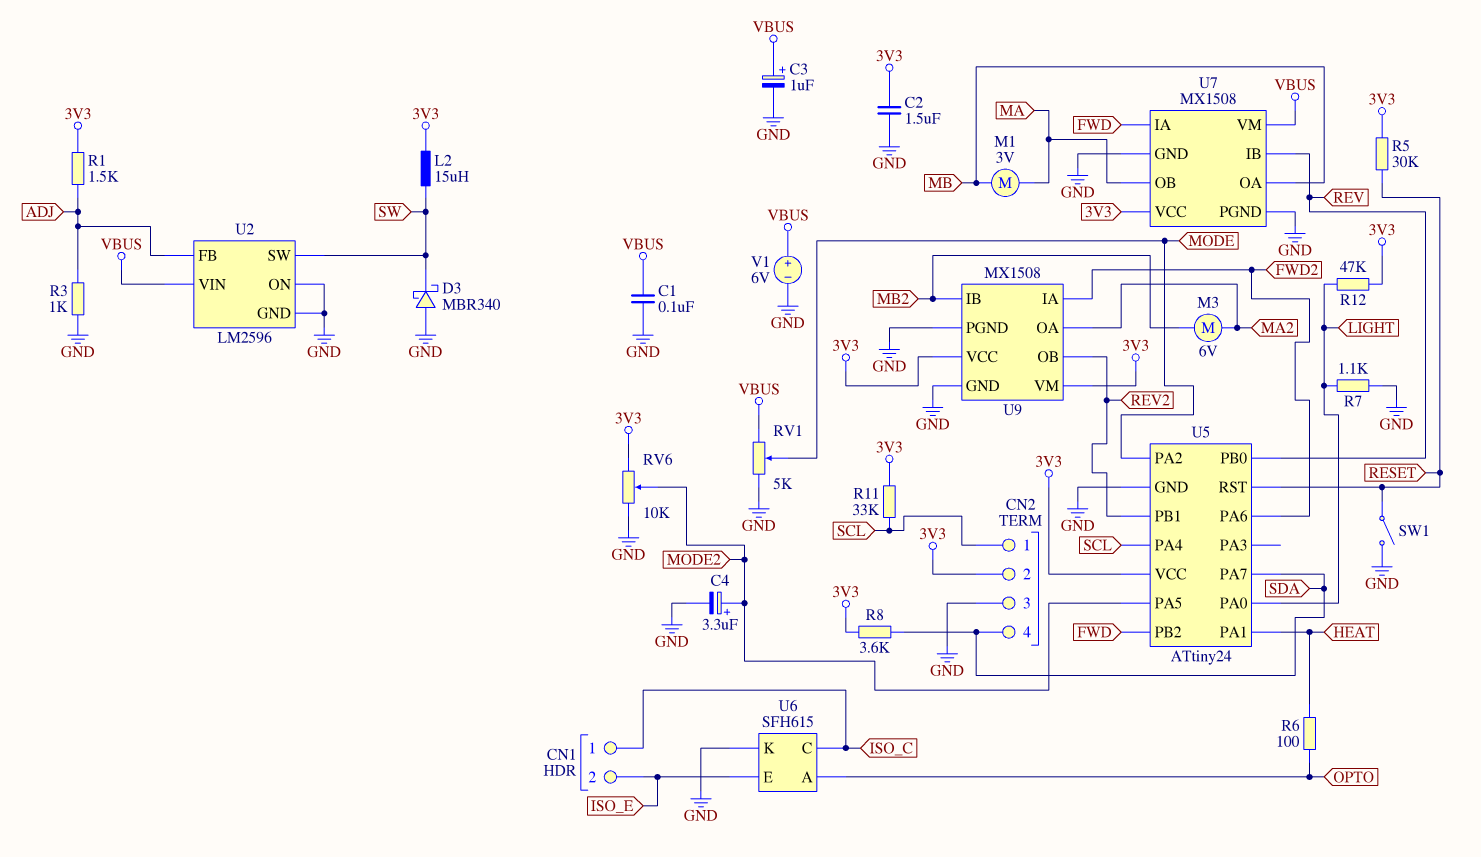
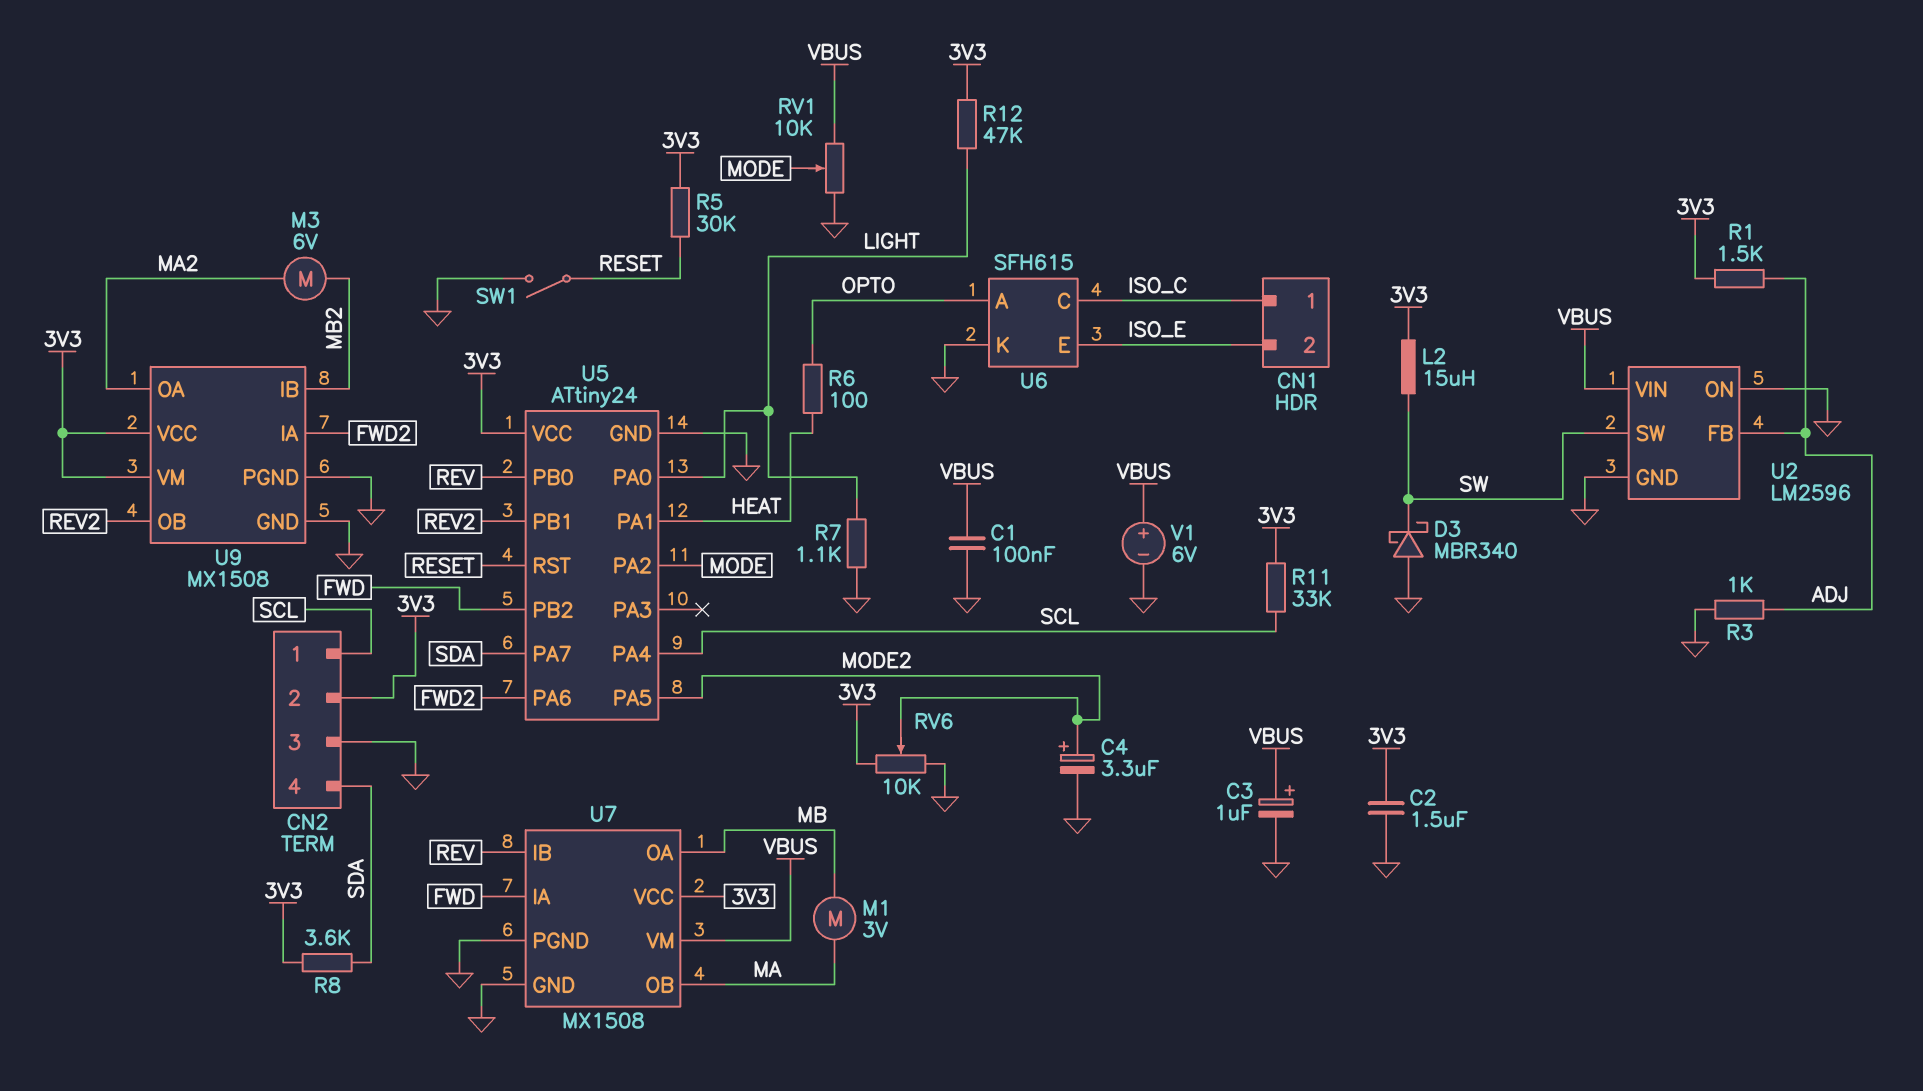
RV1: 5k (GND, VBUS, wiper MODE) -> 10k (GND, VBUS, wiper MODE)

